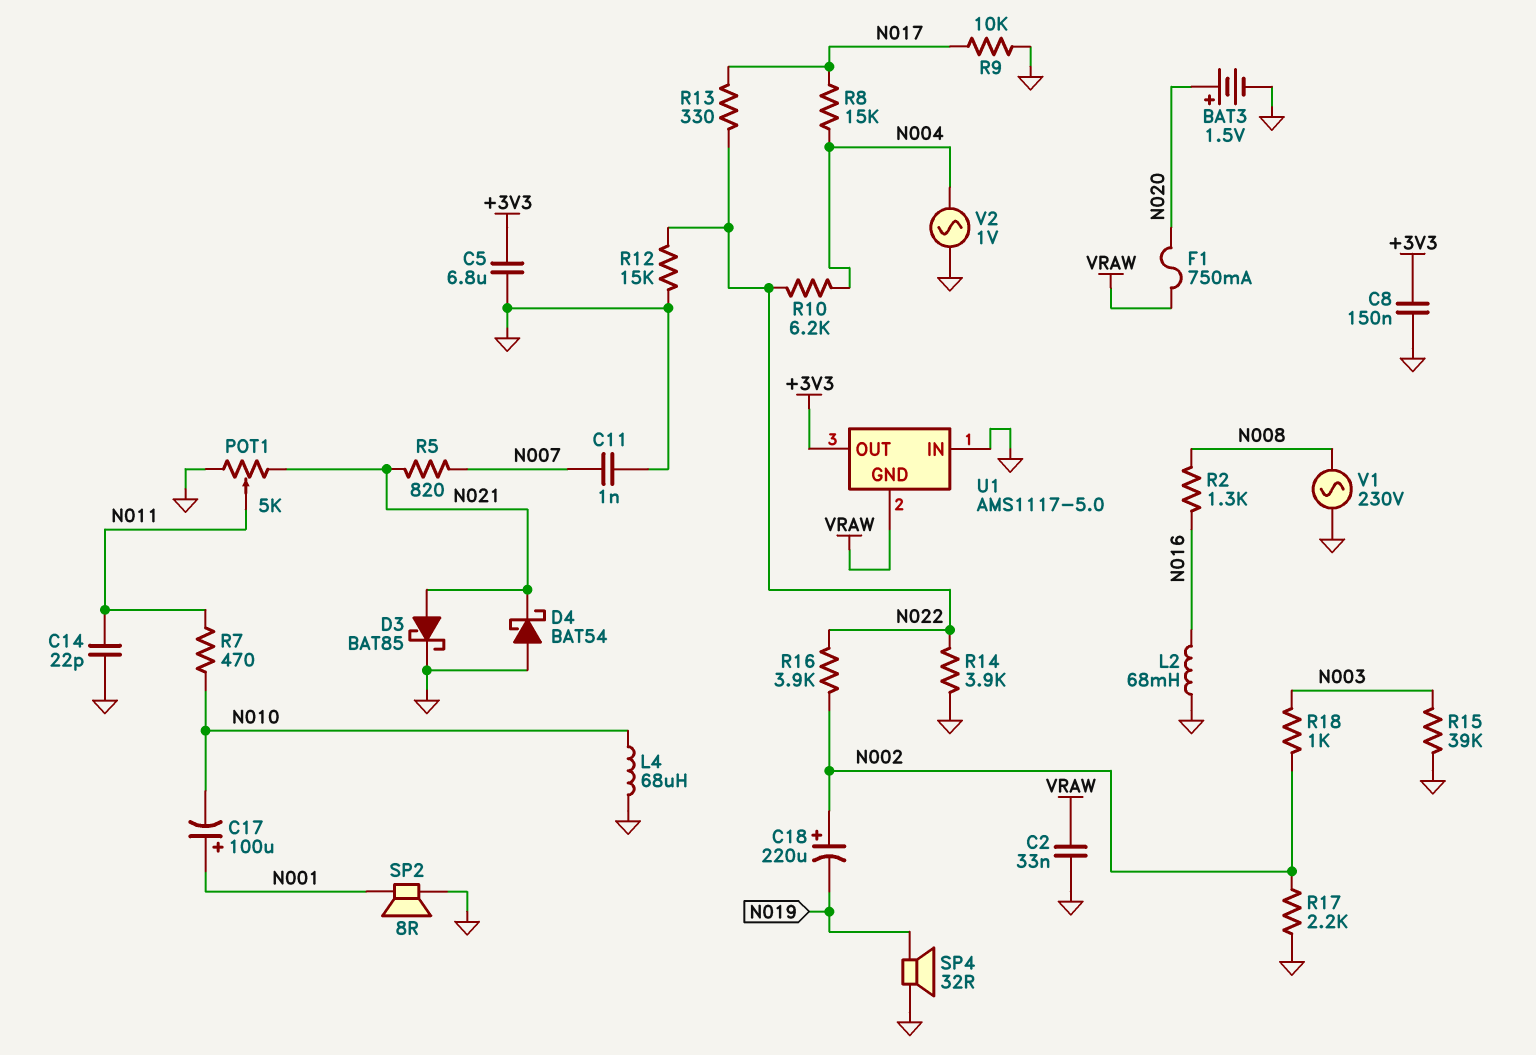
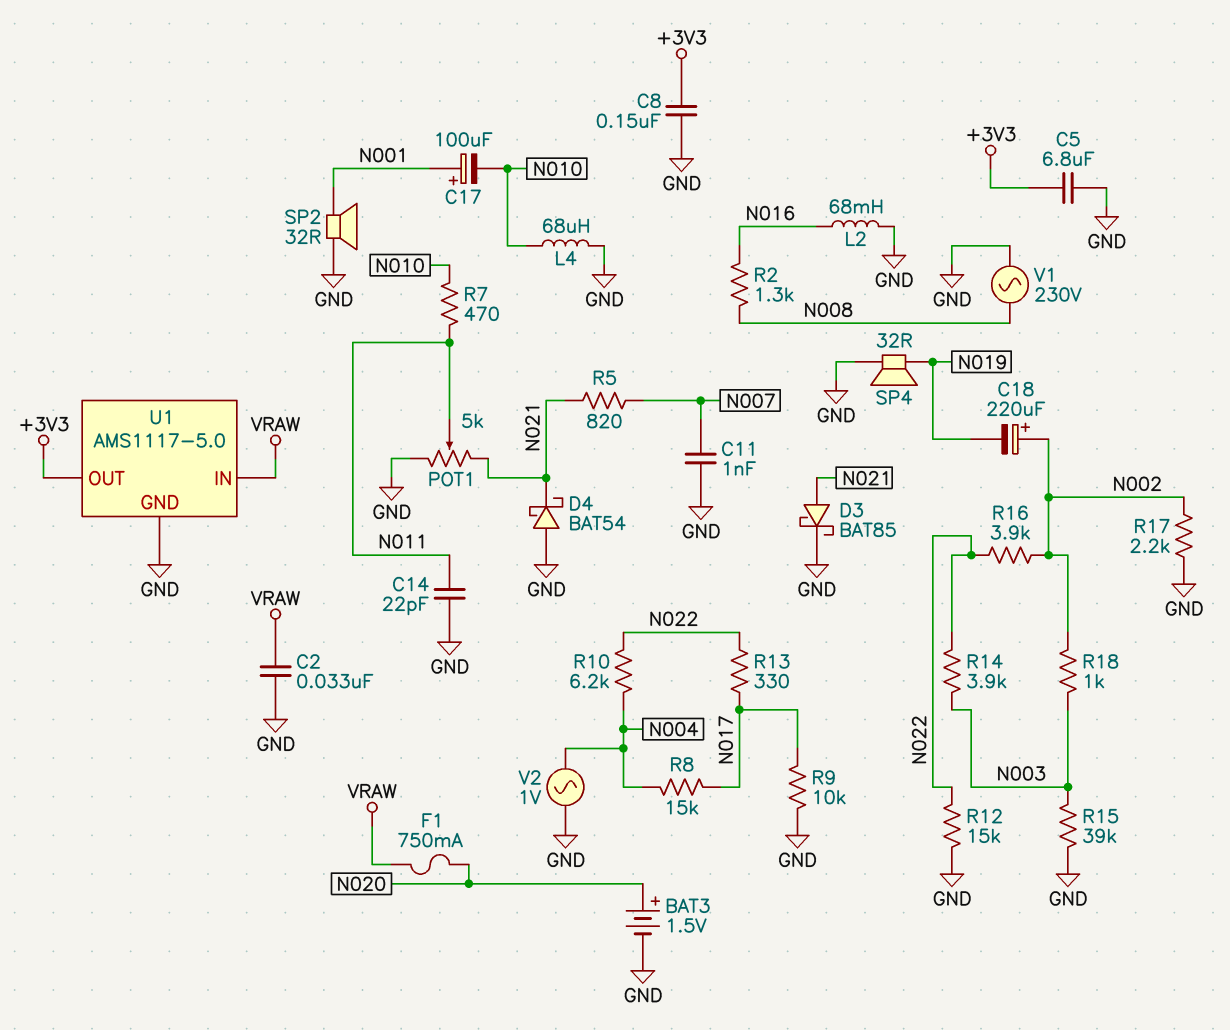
R14: 3.9k (GND, N022) -> 3.9k (N003, N022)
SP2: speaker 8R (GND, N001) -> speaker 32R (GND, N001)
U1 pin GND: VRAW -> GND
U1 pin IN: GND -> VRAW

